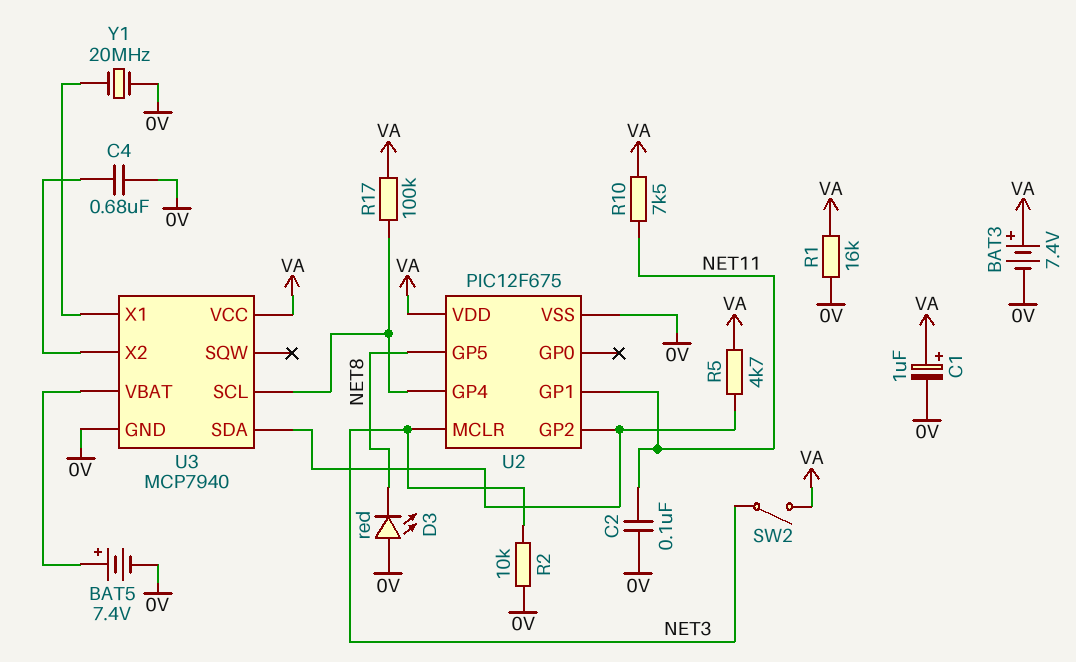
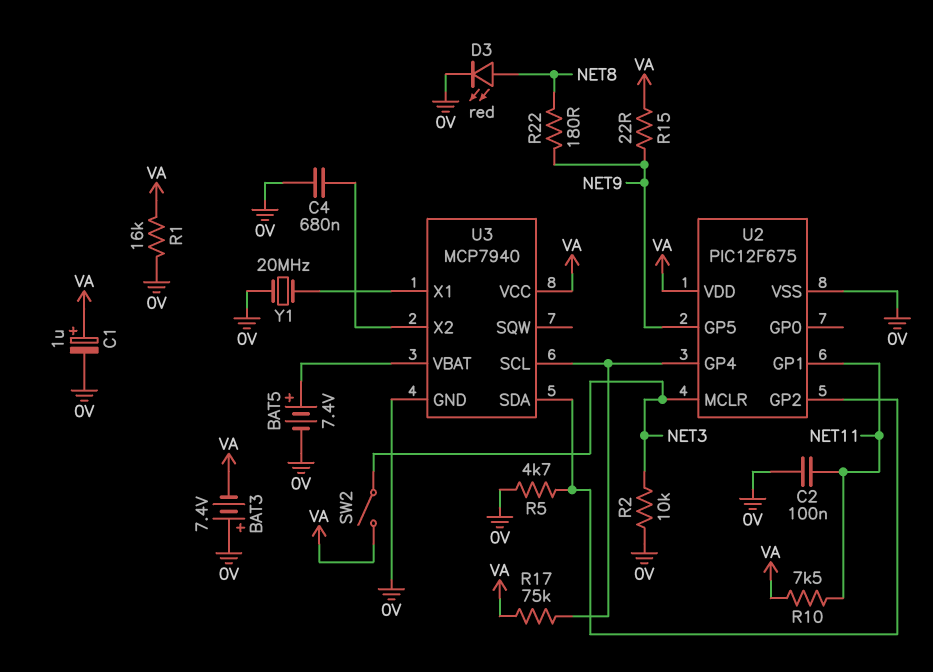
BAT3: 7.4V (plus VA, minus 0V) -> 7.4V (plus 0V, minus VA)
D3: LED red (A 0V, K NET8) -> LED red (A NET8, K 0V)
R5: 4.7k (U2/GP2, VA) -> 4.7k (0V, U2/GP2)
R15: none -> 22 (NET9, VA)
R17: 100k (U2/GP4, VA) -> 75k (U2/GP4, VA)
R22: none -> 180 (NET8, NET9)
U2 pin GP5: NET8 -> NET9

